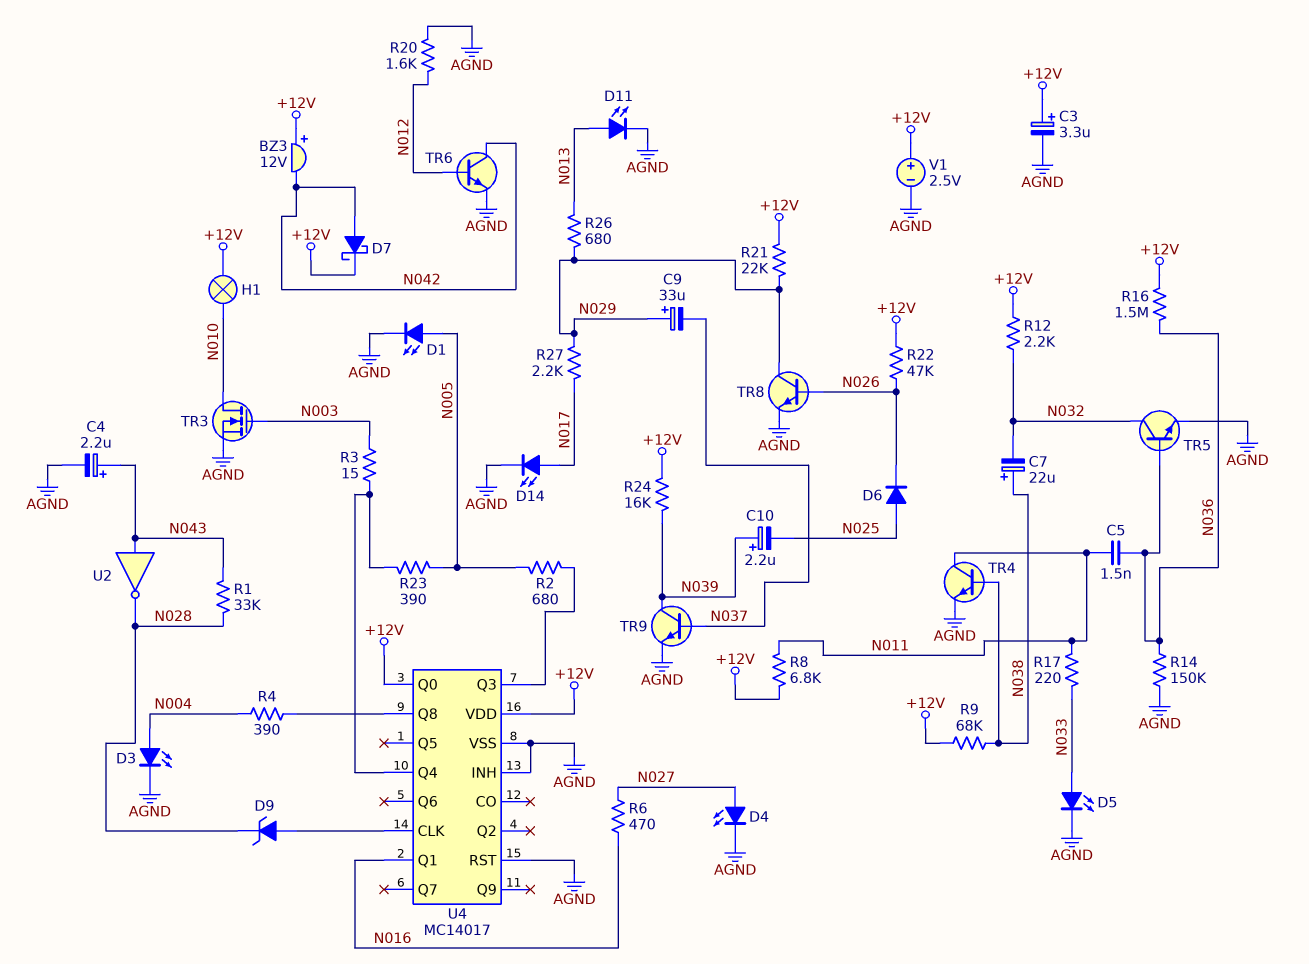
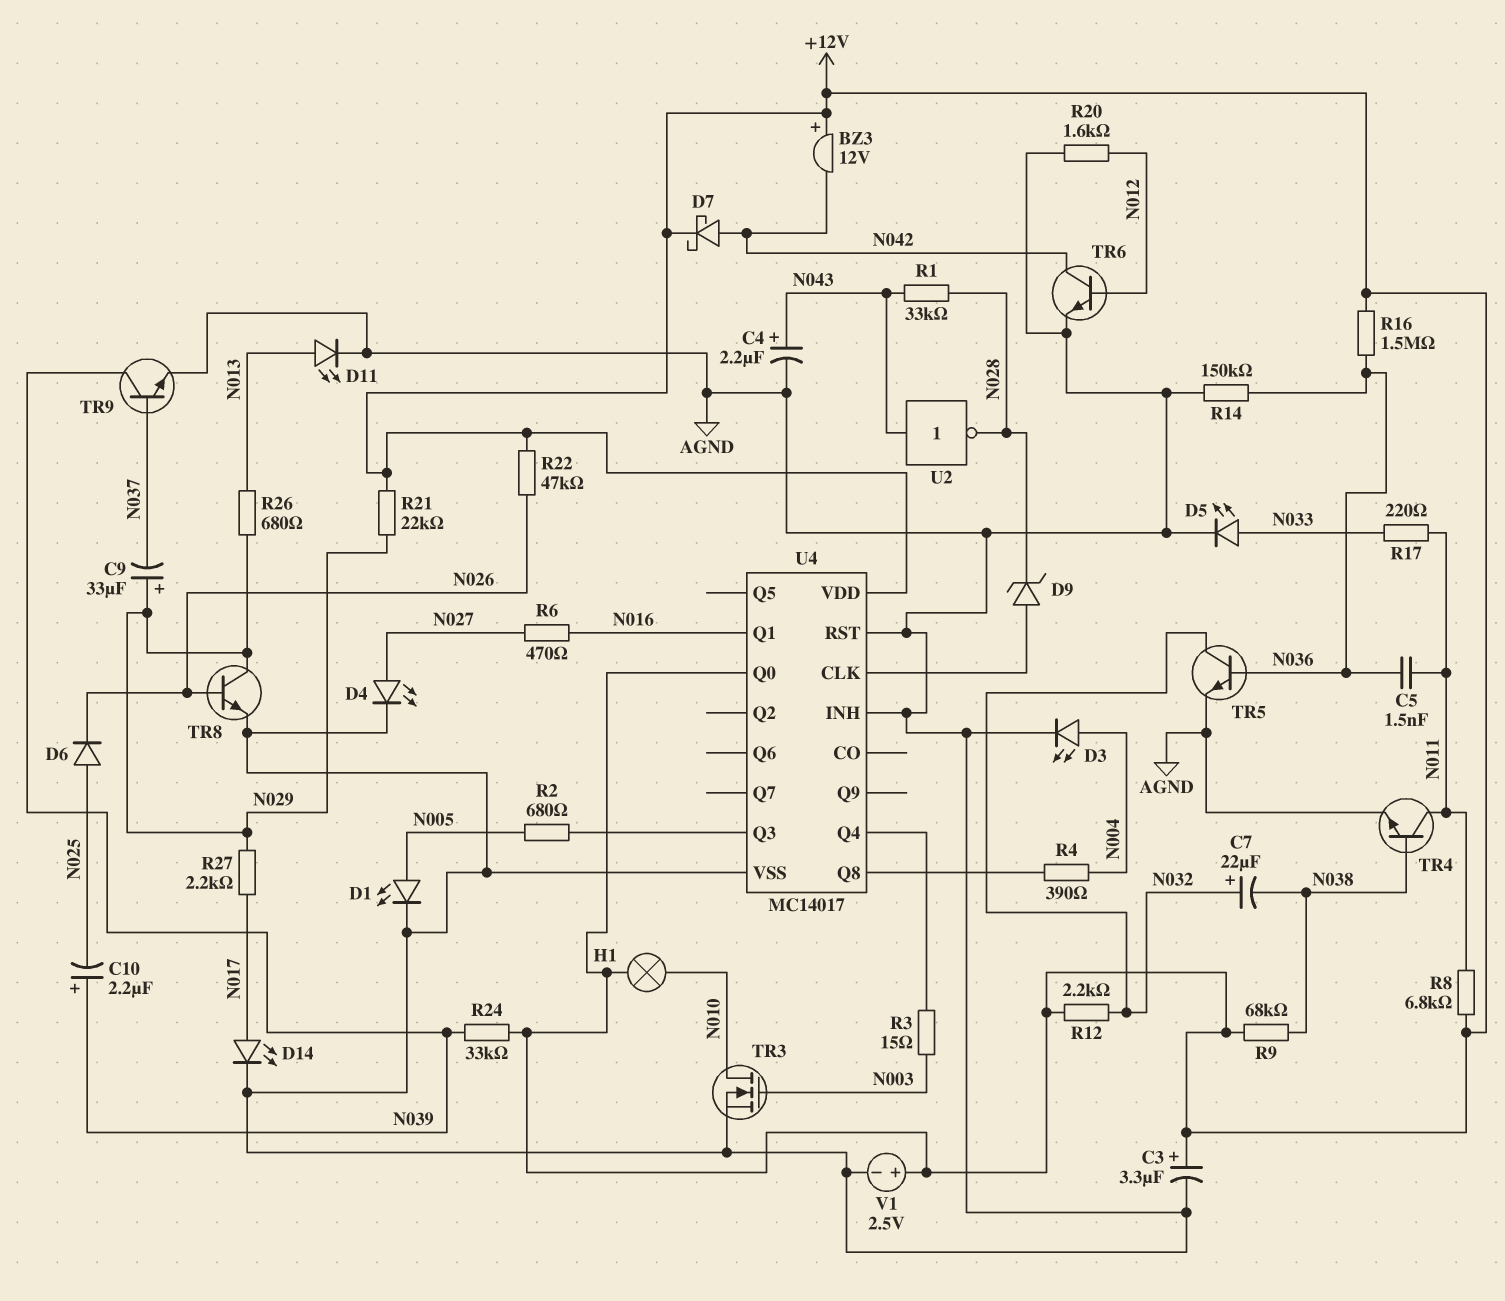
C7: 22uF (plus N038, minus N032) -> 22uF (plus N032, minus N038)
R23: 390 (N005, U4/Q4) -> none
R24: 16k (+12V, N039) -> 33k (+12V, N039)

